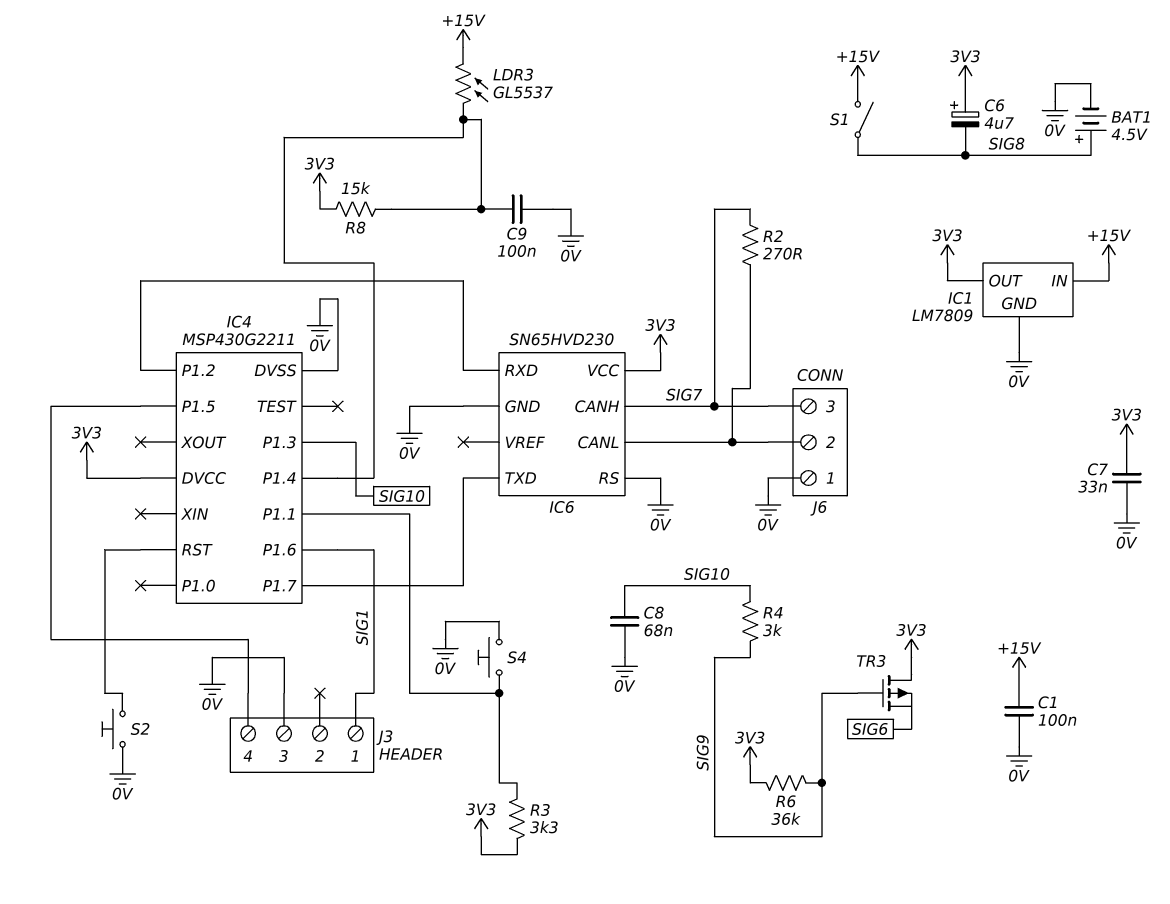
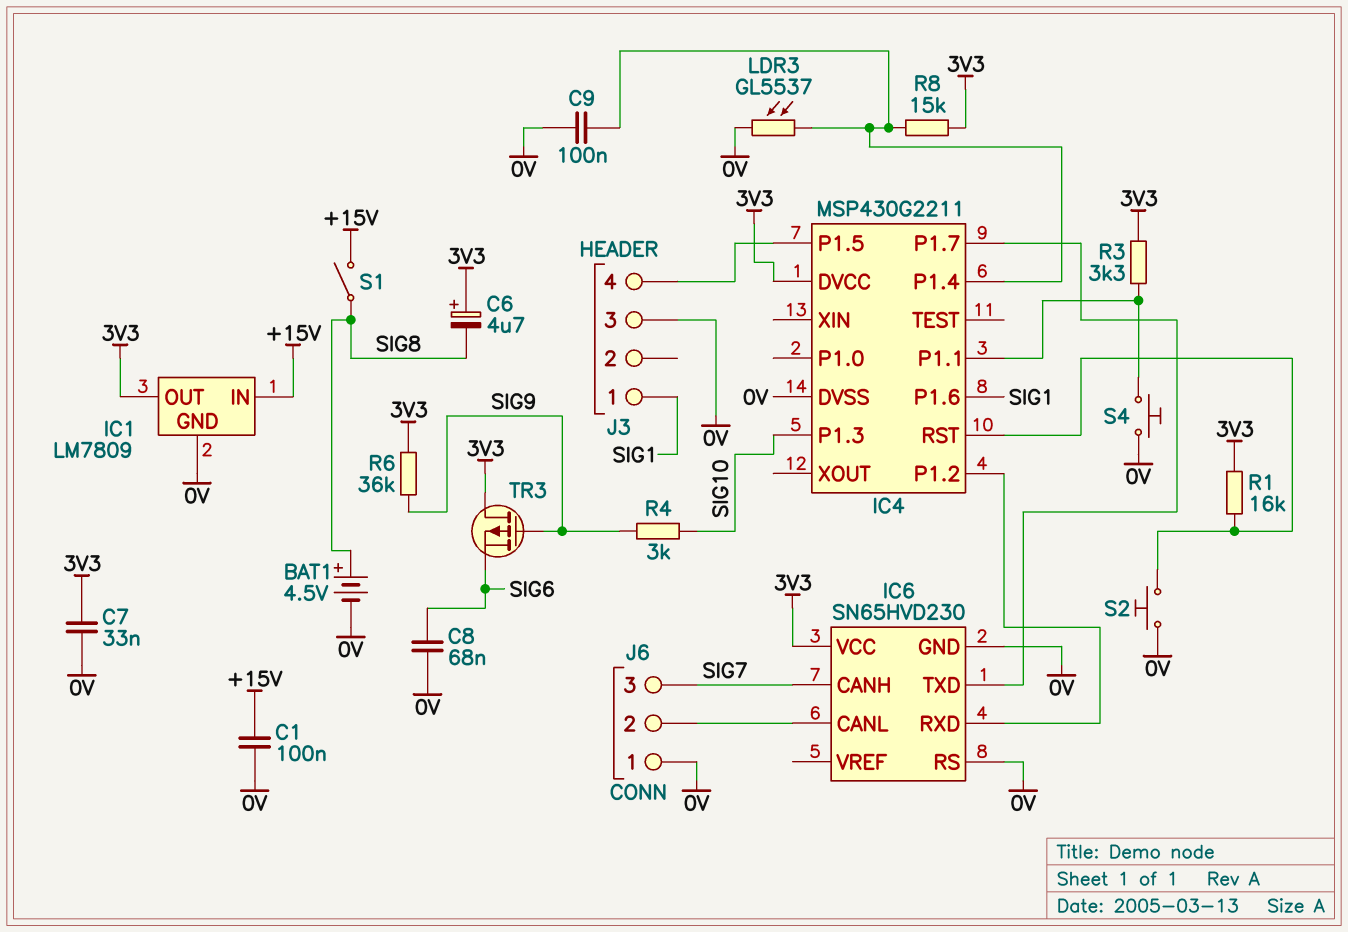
C8: 68nF (0V, SIG10) -> 68nF (0V, SIG6)
LDR3: GL5537 (+15V, IC4/P1.4) -> GL5537 (0V, IC4/P1.4)
R1: none -> 16k (3V3, IC4/RST)
R2: 270 (IC6/CANL, SIG7) -> none

